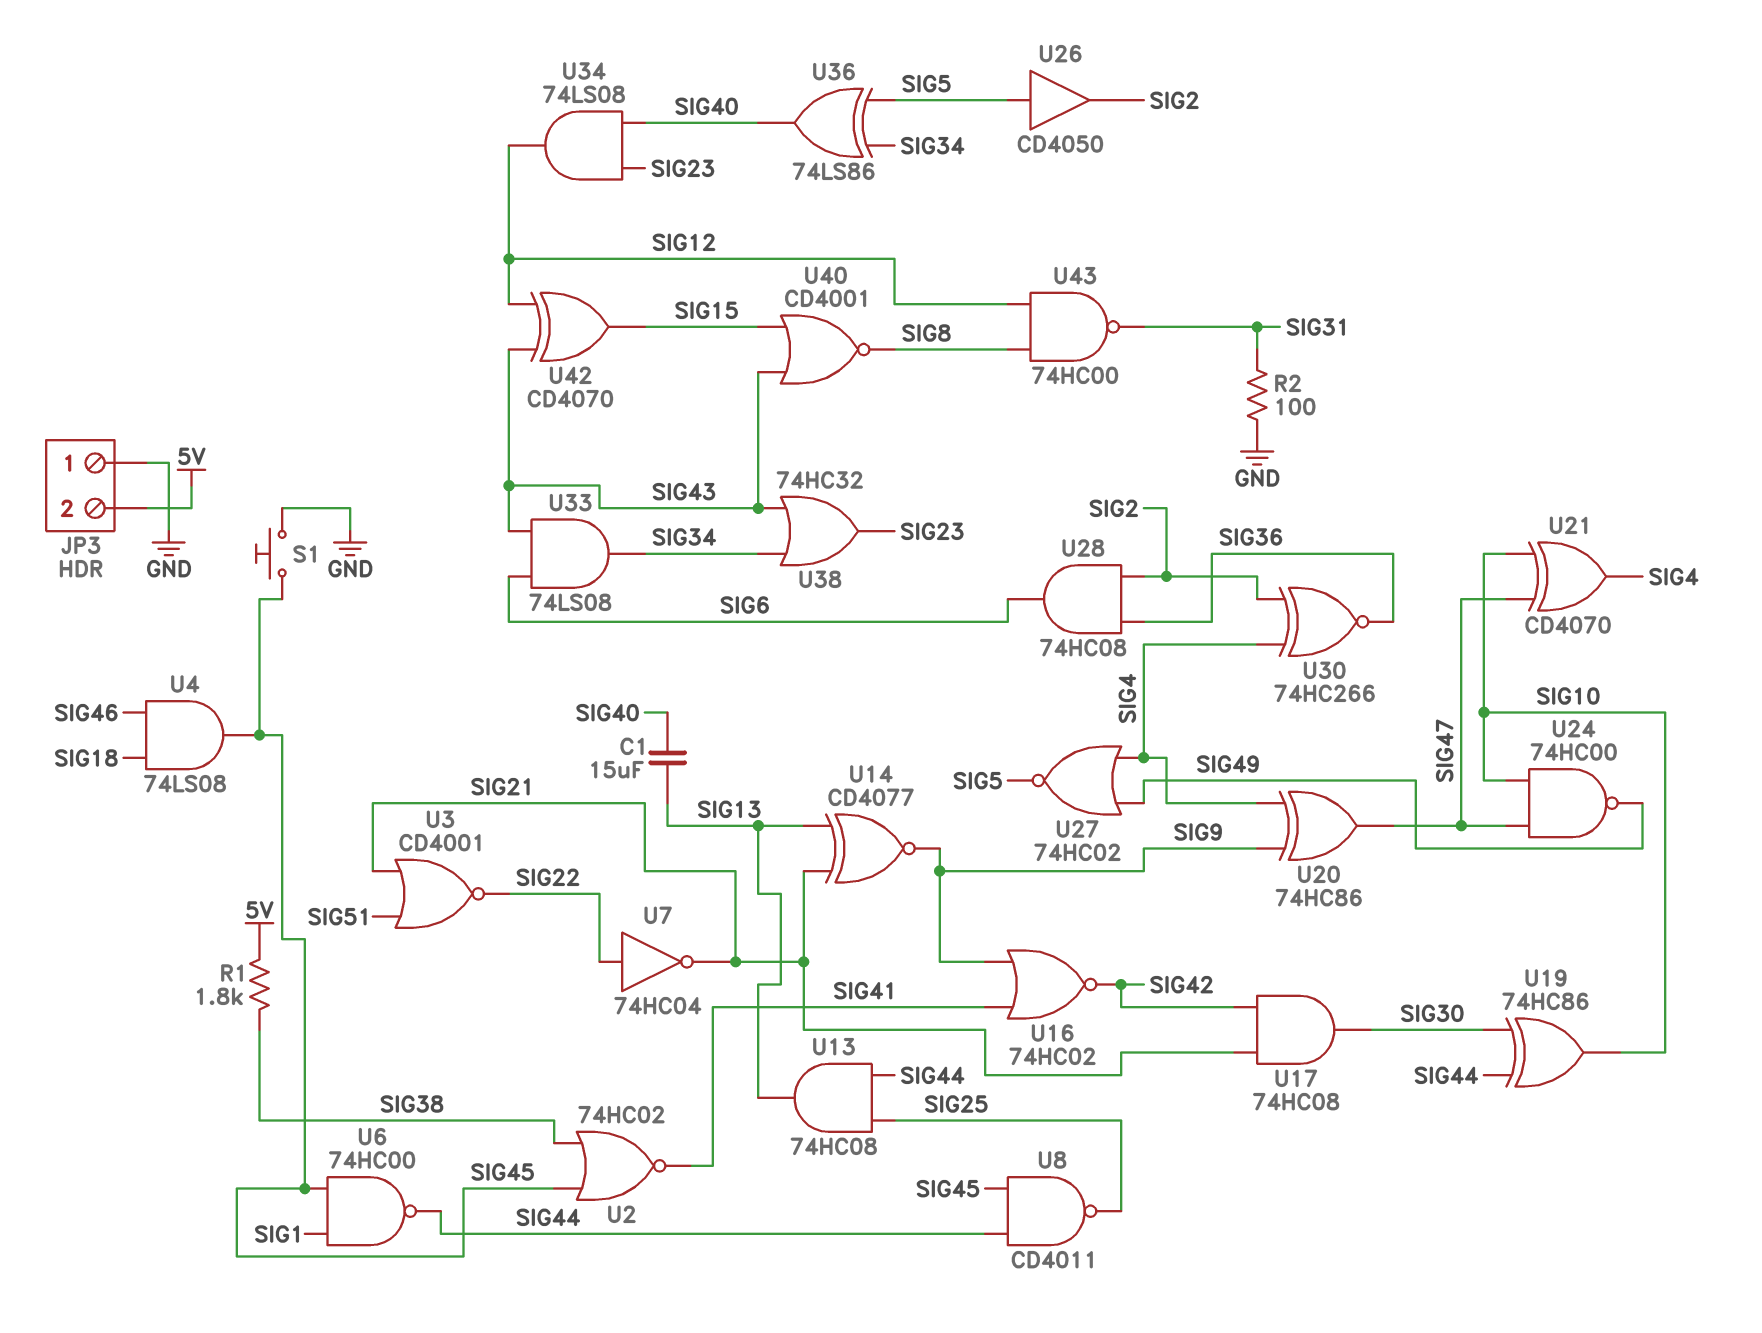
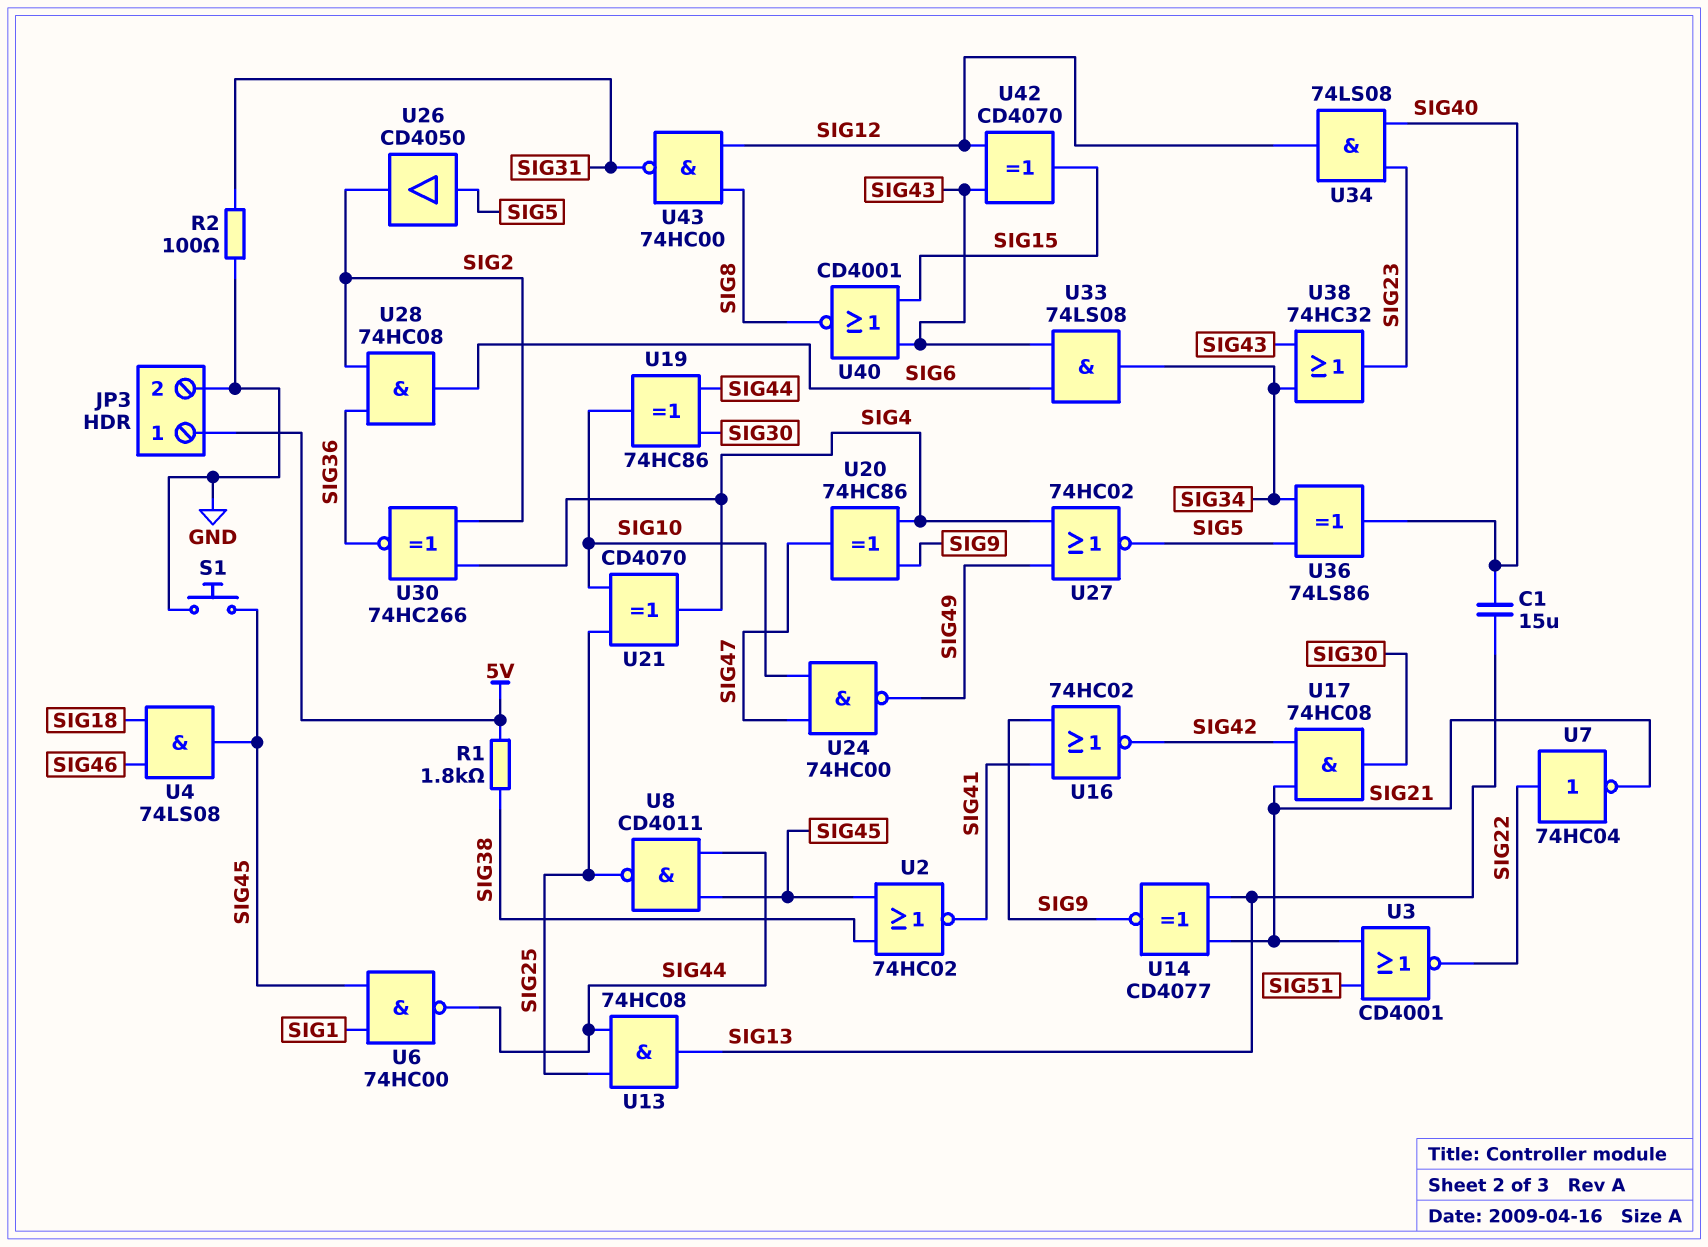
JP3 pin 1: GND -> 5V
JP3 pin 2: 5V -> GND
U21: XOR CD4070 (in SIG10, in SIG47, out SIG4) -> XOR CD4070 (in SIG10, in SIG25, out SIG4)

